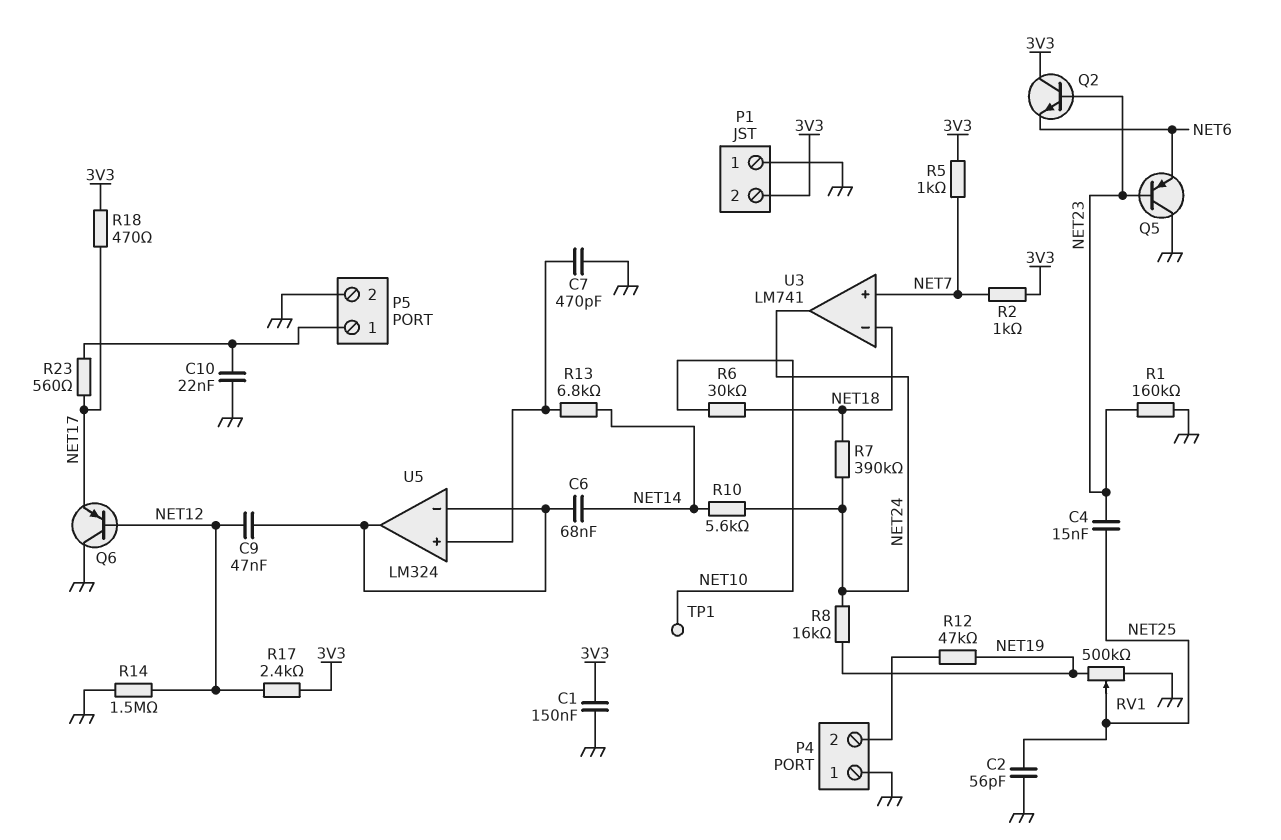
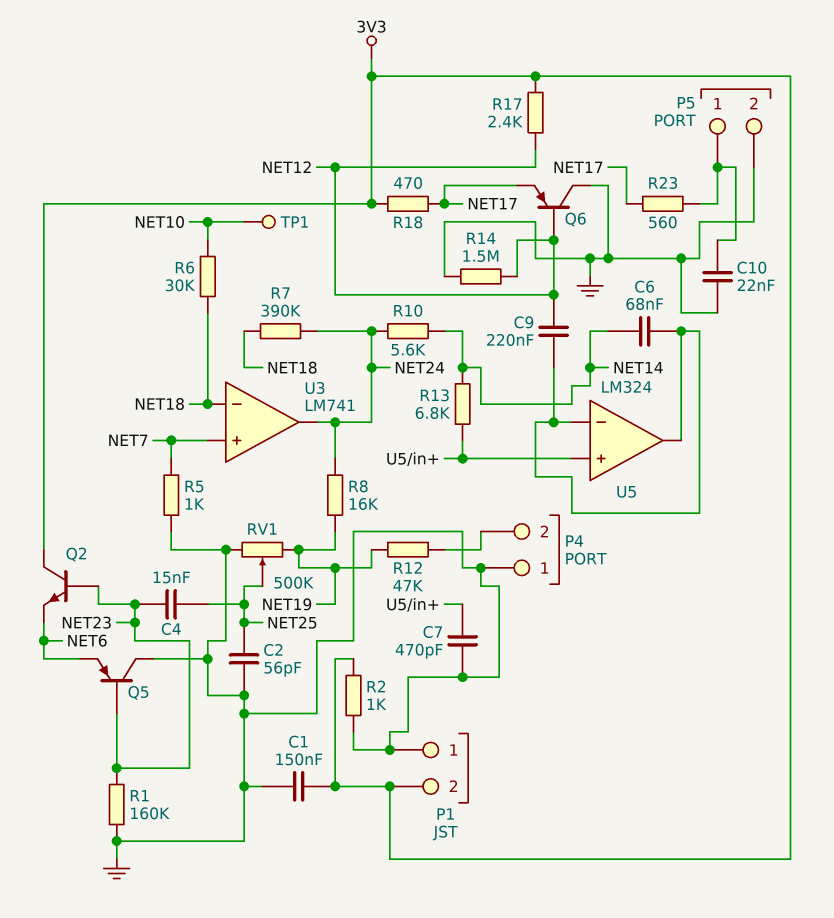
C9: 47nF (NET12, U5/in-) -> 220nF (NET12, U5/in-)
R2: 1k (3V3, NET7) -> 1k (3V3, GND)
R5: 1k (3V3, NET7) -> 1k (GND, NET7)

